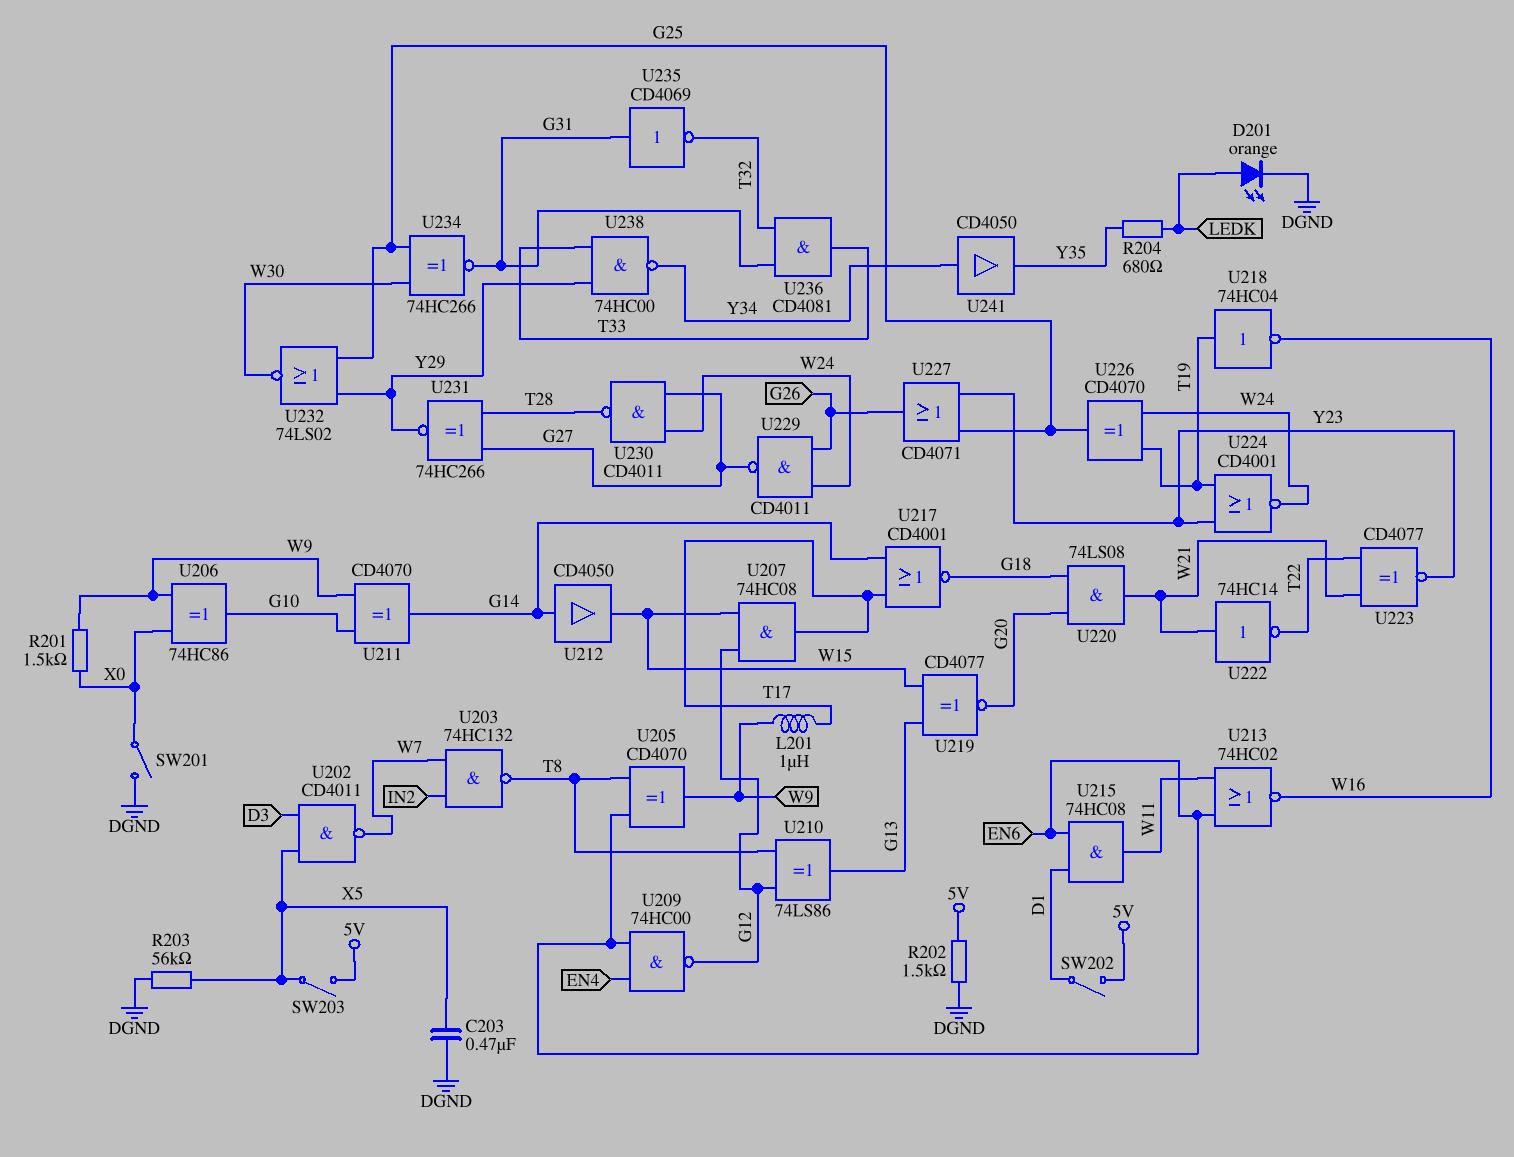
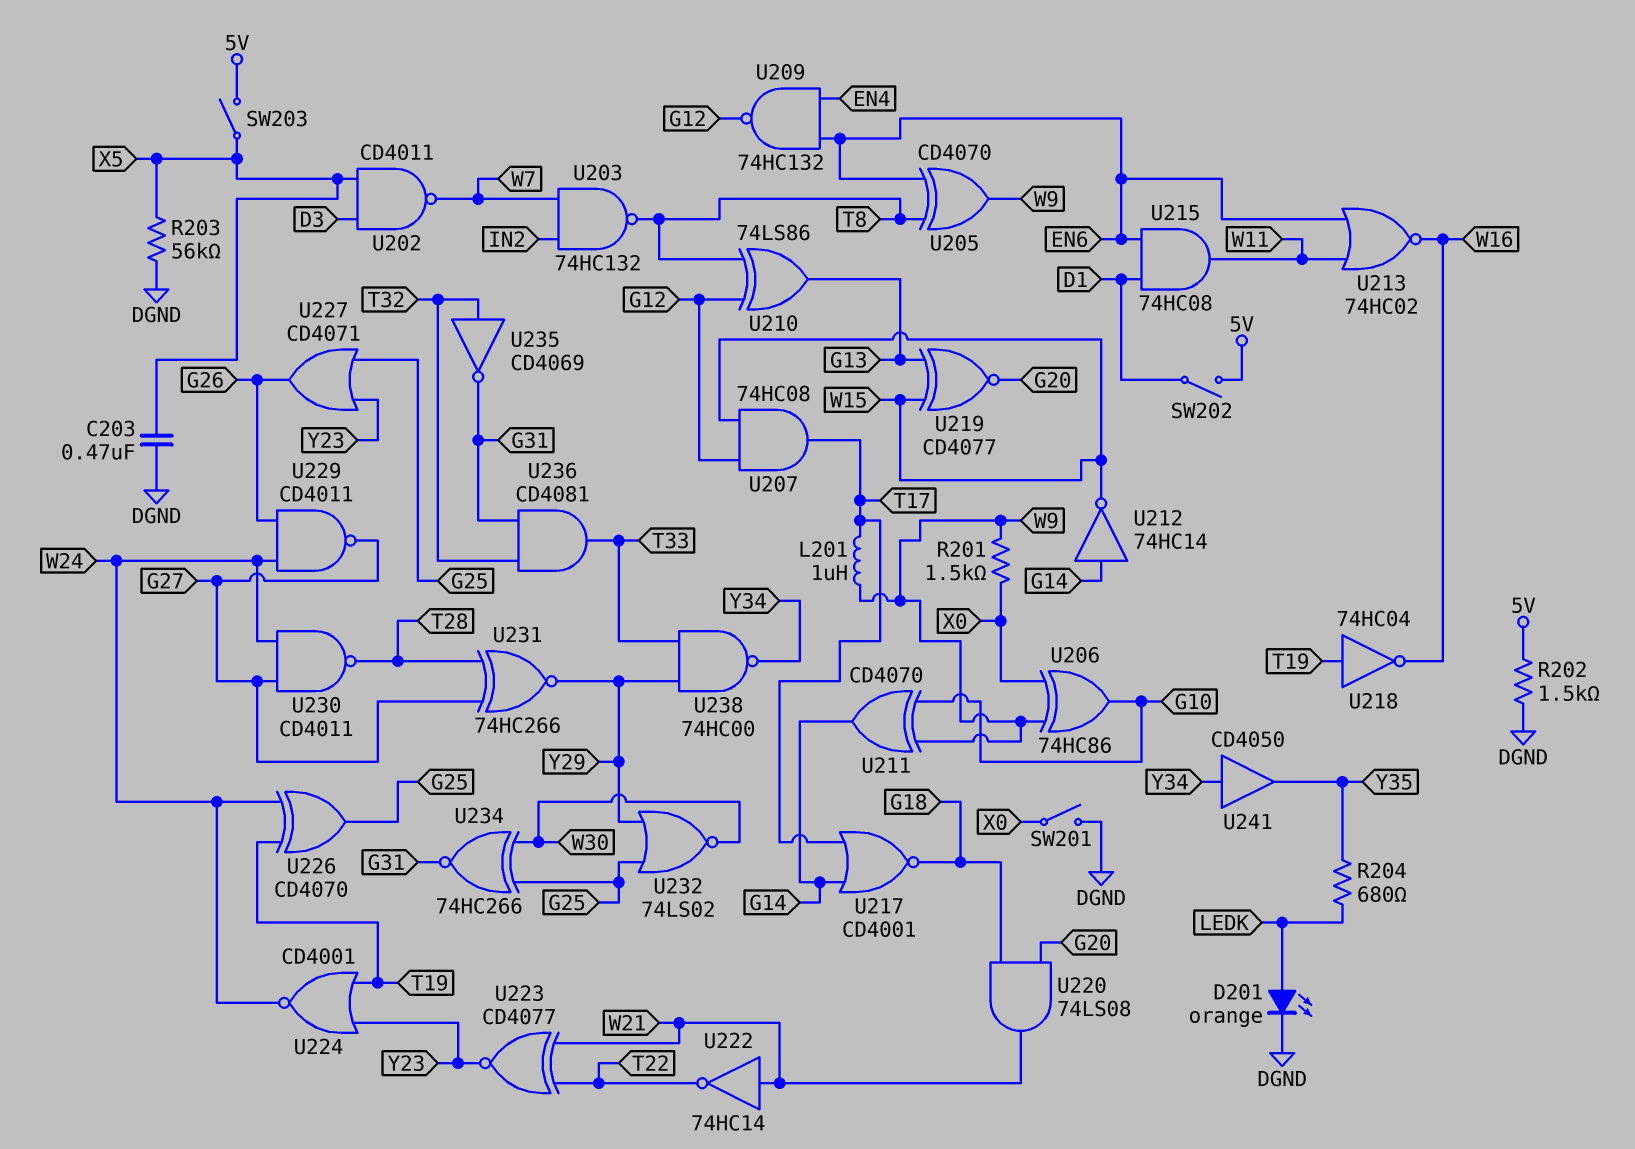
U209: NAND 74HC00 (in EN4, in EN6, out G12) -> NAND 74HC132 (in EN4, in EN6, out G12)
U212: buffer CD4050 (in G14, out W15) -> NOT 74HC14 (in G14, out W15)
U235: NOT CD4069 (in G31, out T32) -> NOT CD4069 (in T32, out G31)

